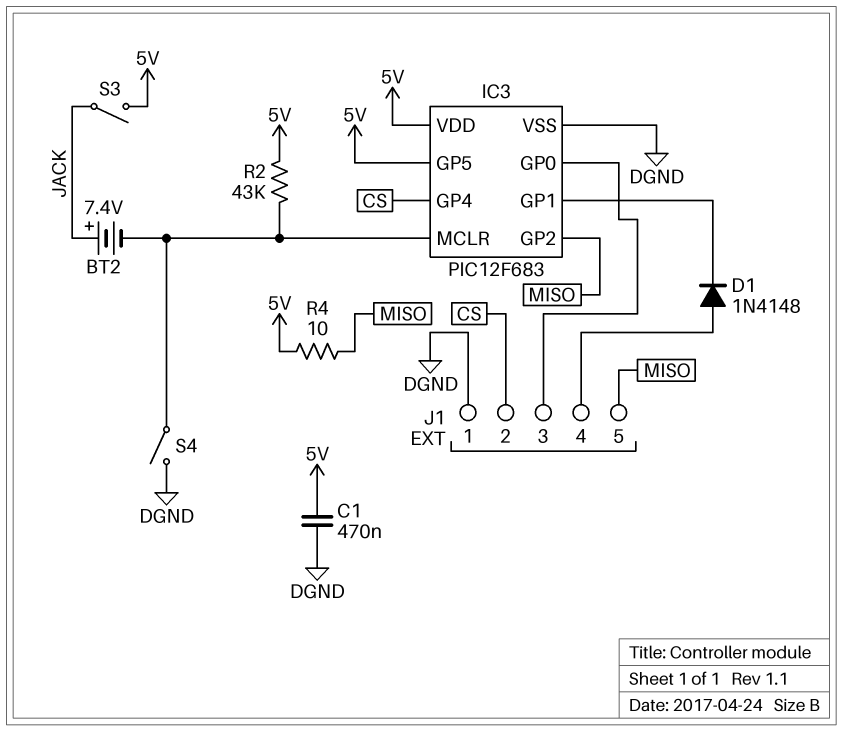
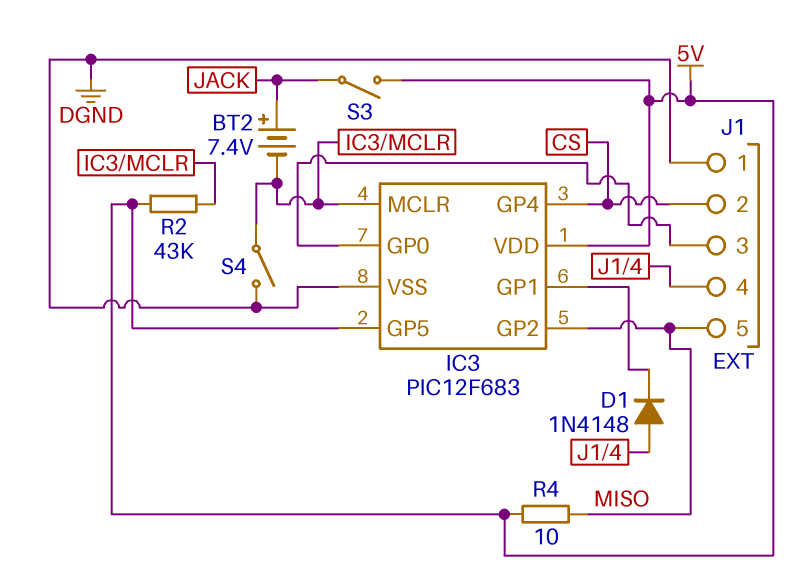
C1: 470nF (5V, DGND) -> none

